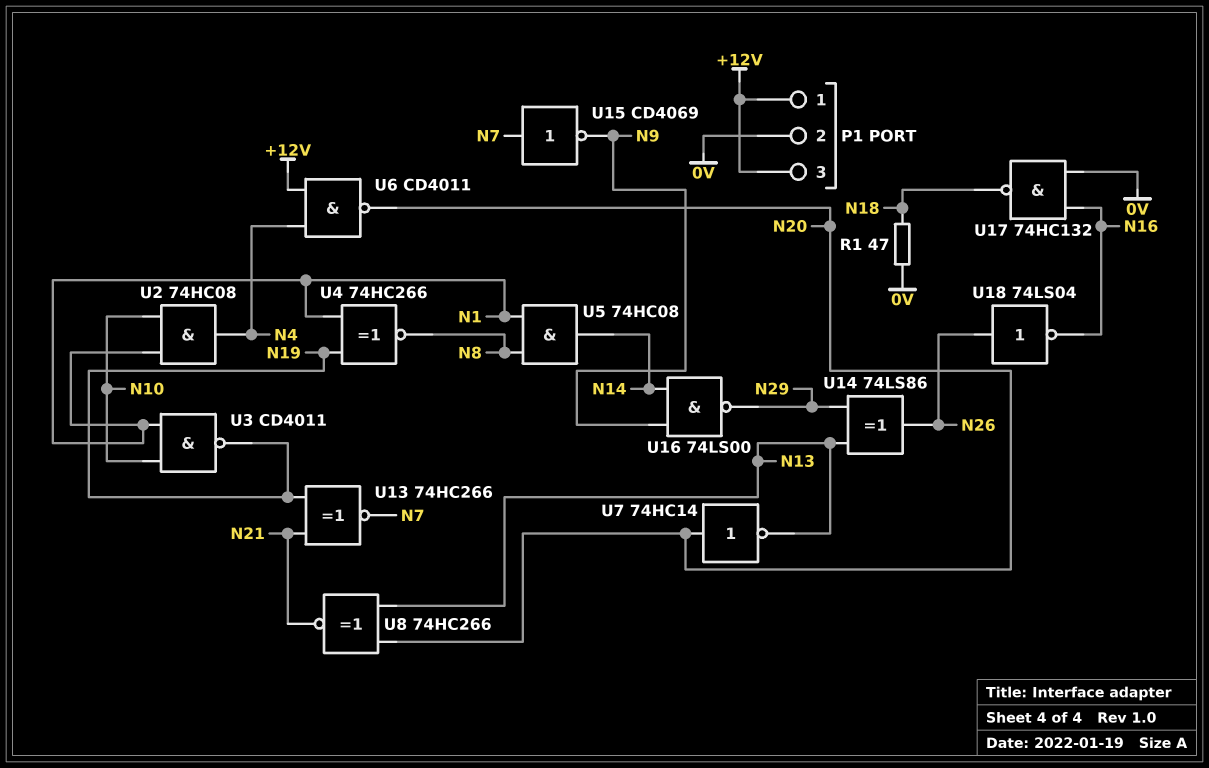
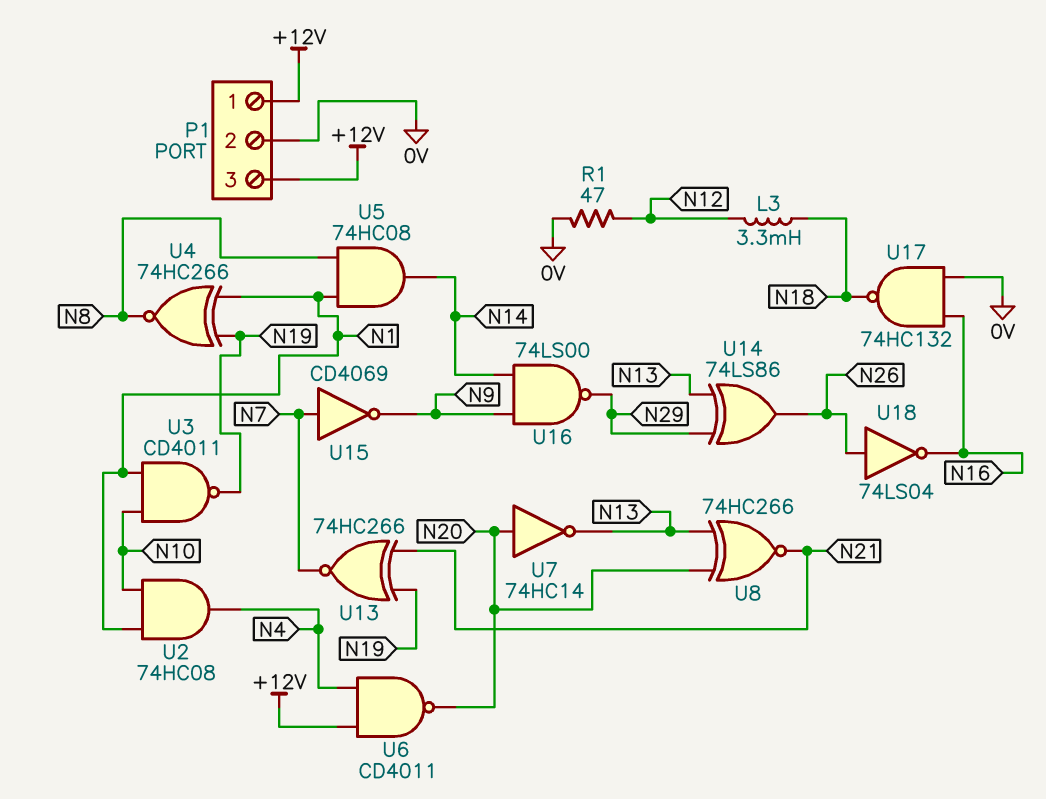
L3: none -> 3.3mH (N12, N18)
R1: 47 (0V, N18) -> 47 (0V, N12)

